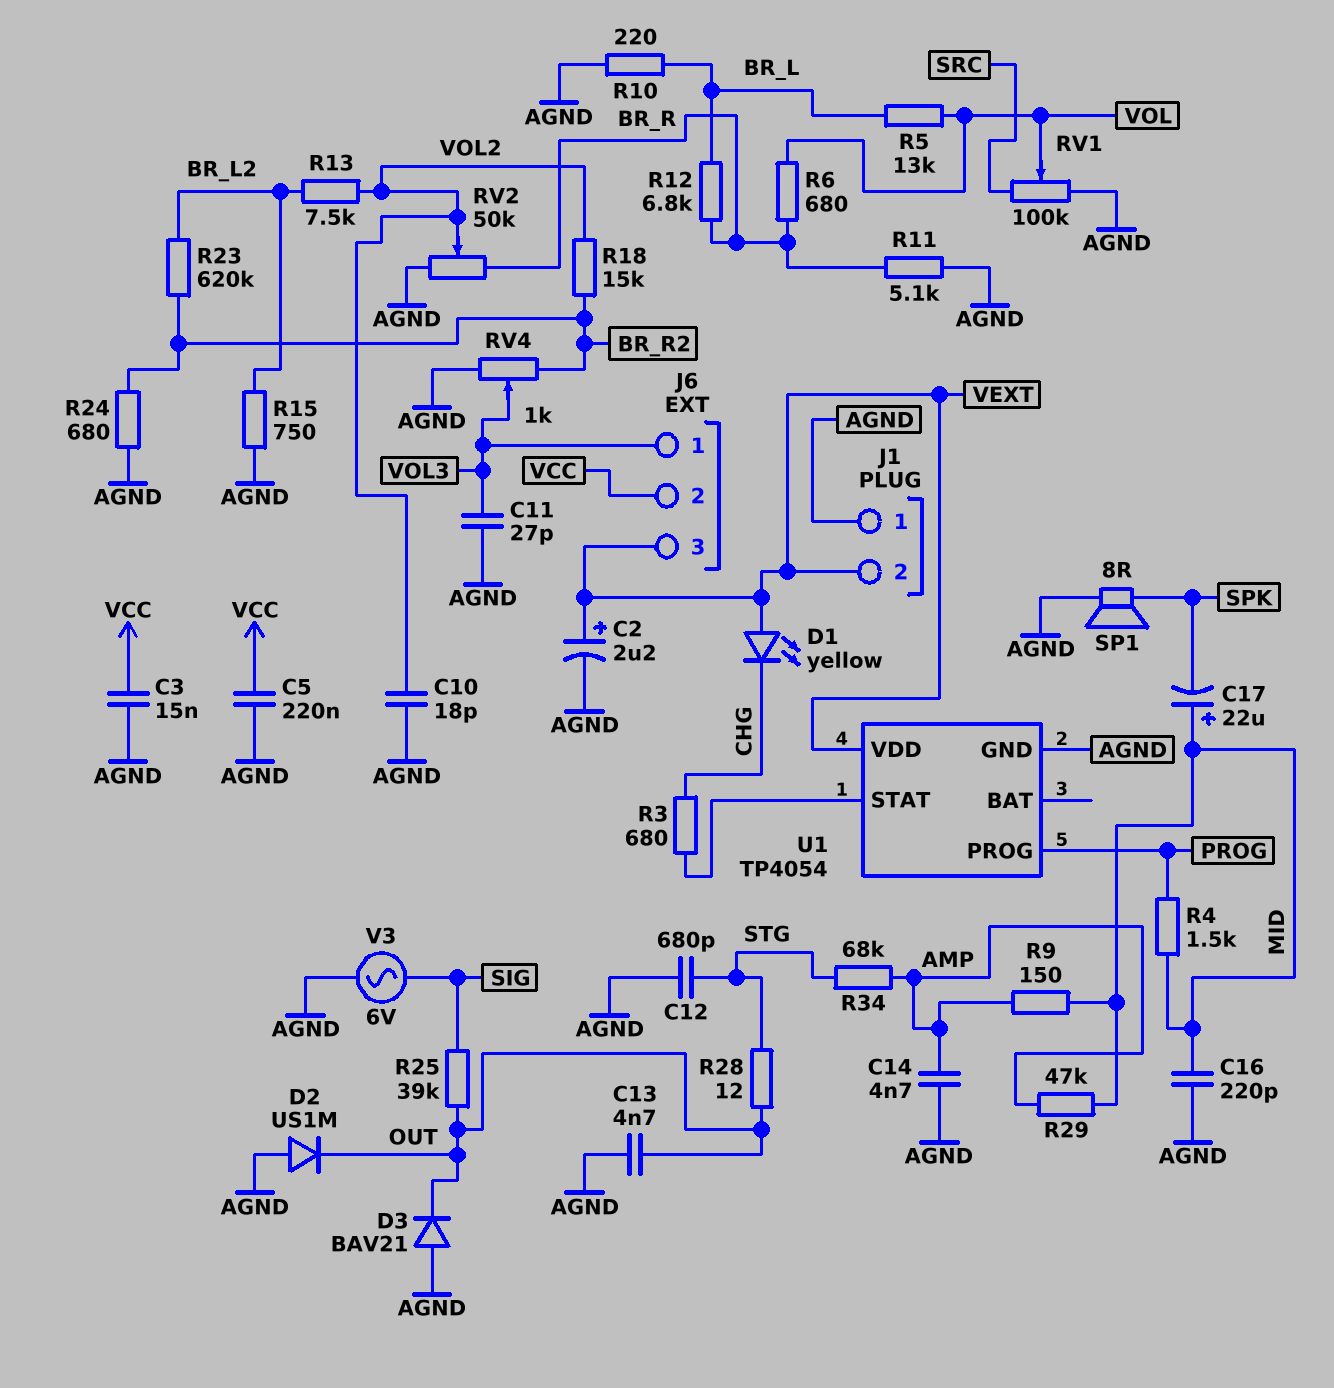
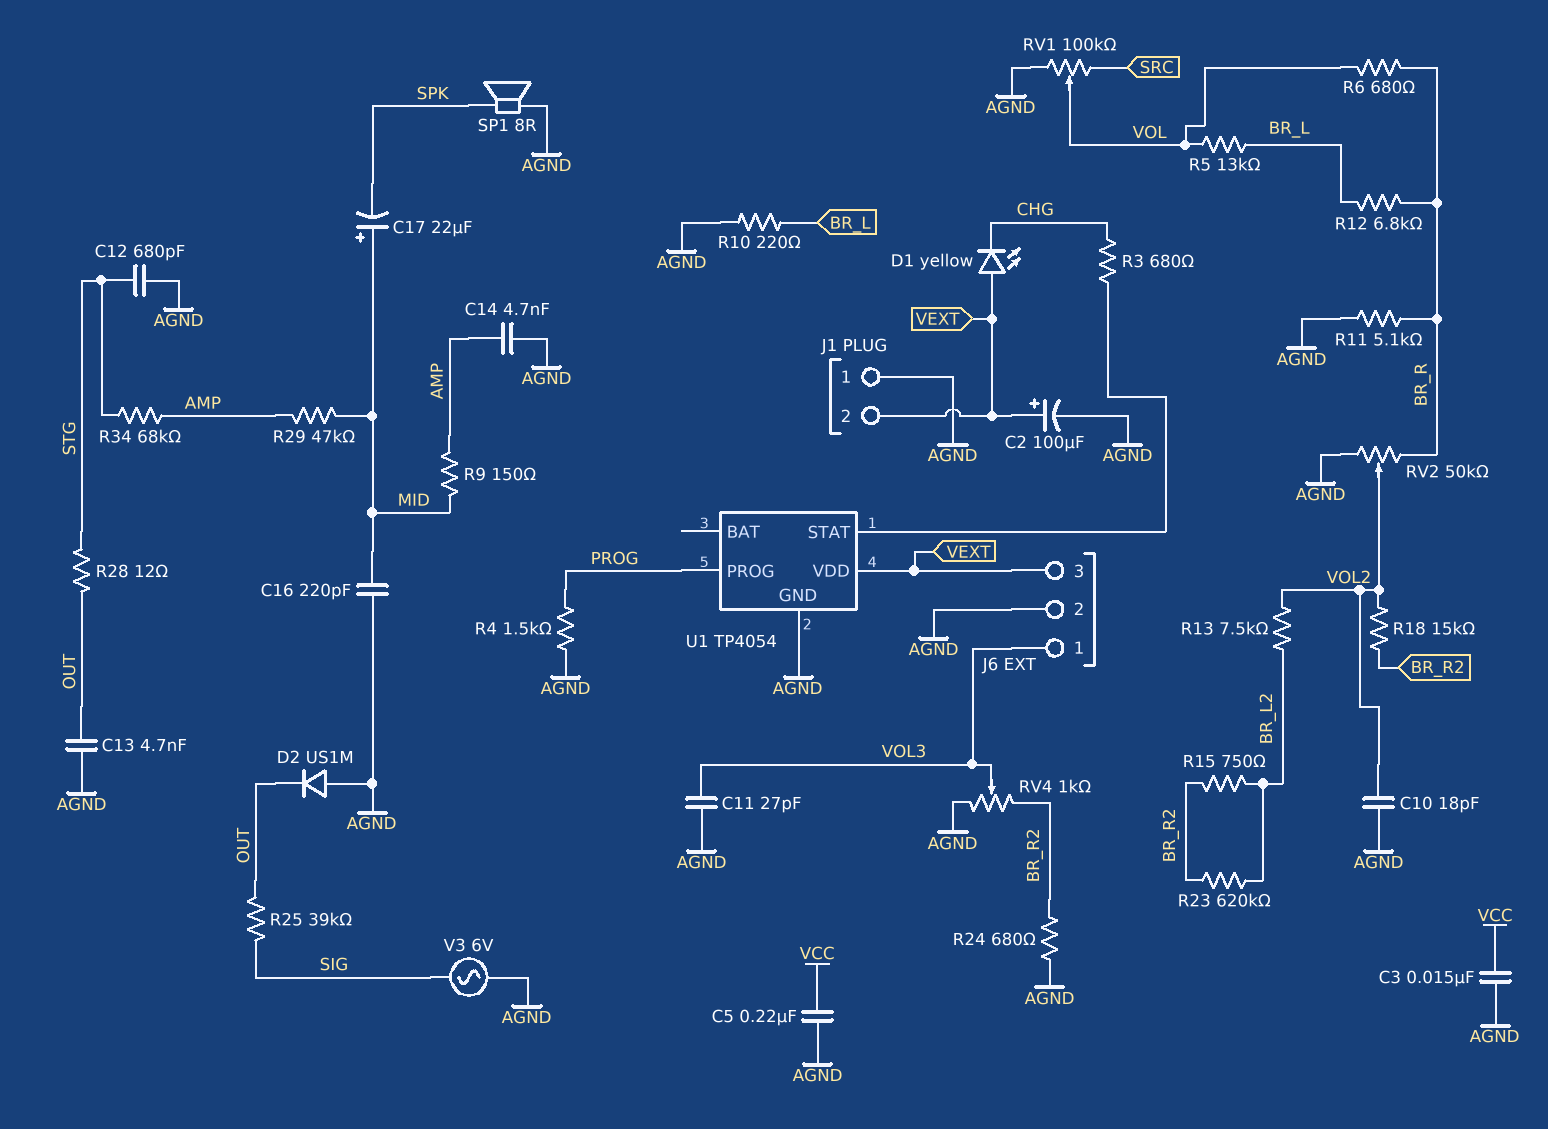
C2: 2.2uF (plus VEXT, minus AGND) -> 100uF (plus VEXT, minus AGND)
D3: diode BAV21 (A AGND, K OUT) -> none
J6 pin 2: VCC -> AGND
R4: 1.5k (MID, PROG) -> 1.5k (AGND, PROG)
R15: 750 (AGND, BR_L2) -> 750 (BR_L2, BR_R2)

